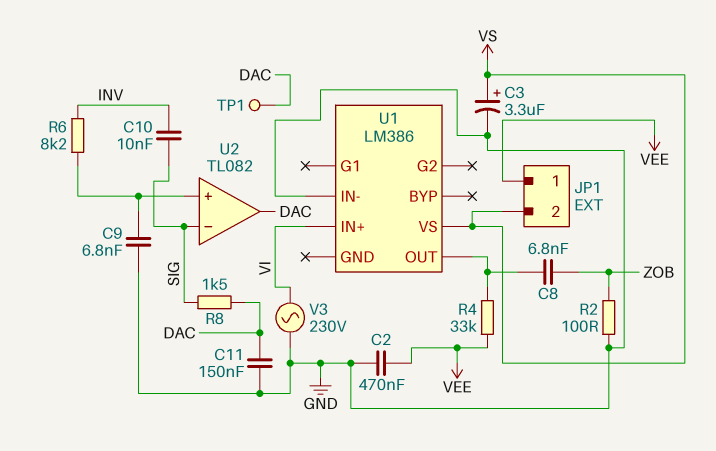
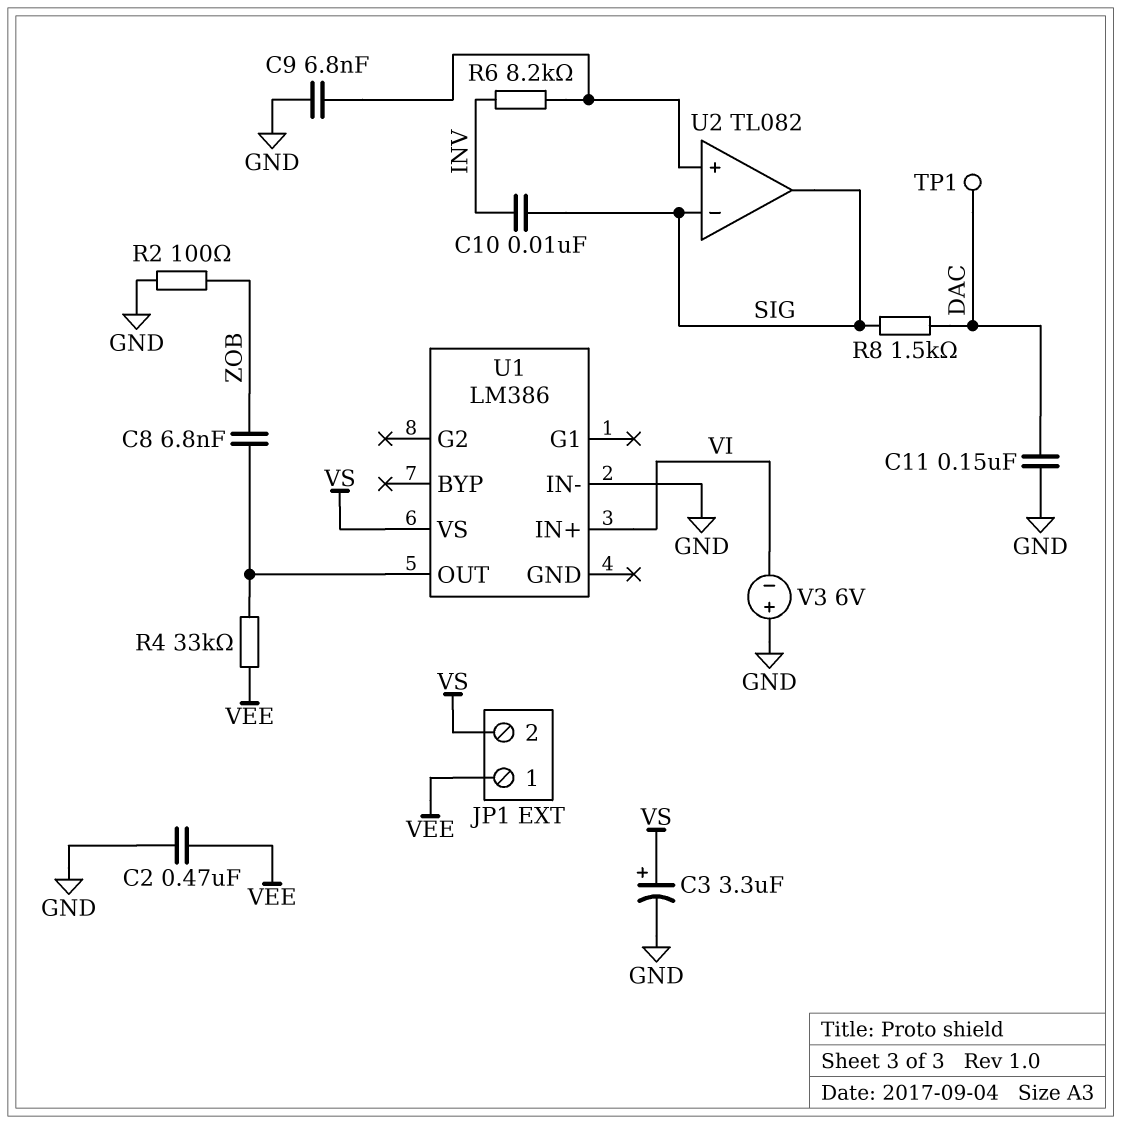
U2 pin out: DAC -> SIG
V3: AC 230V (GND, VI) -> 6V (plus GND, minus VI)

